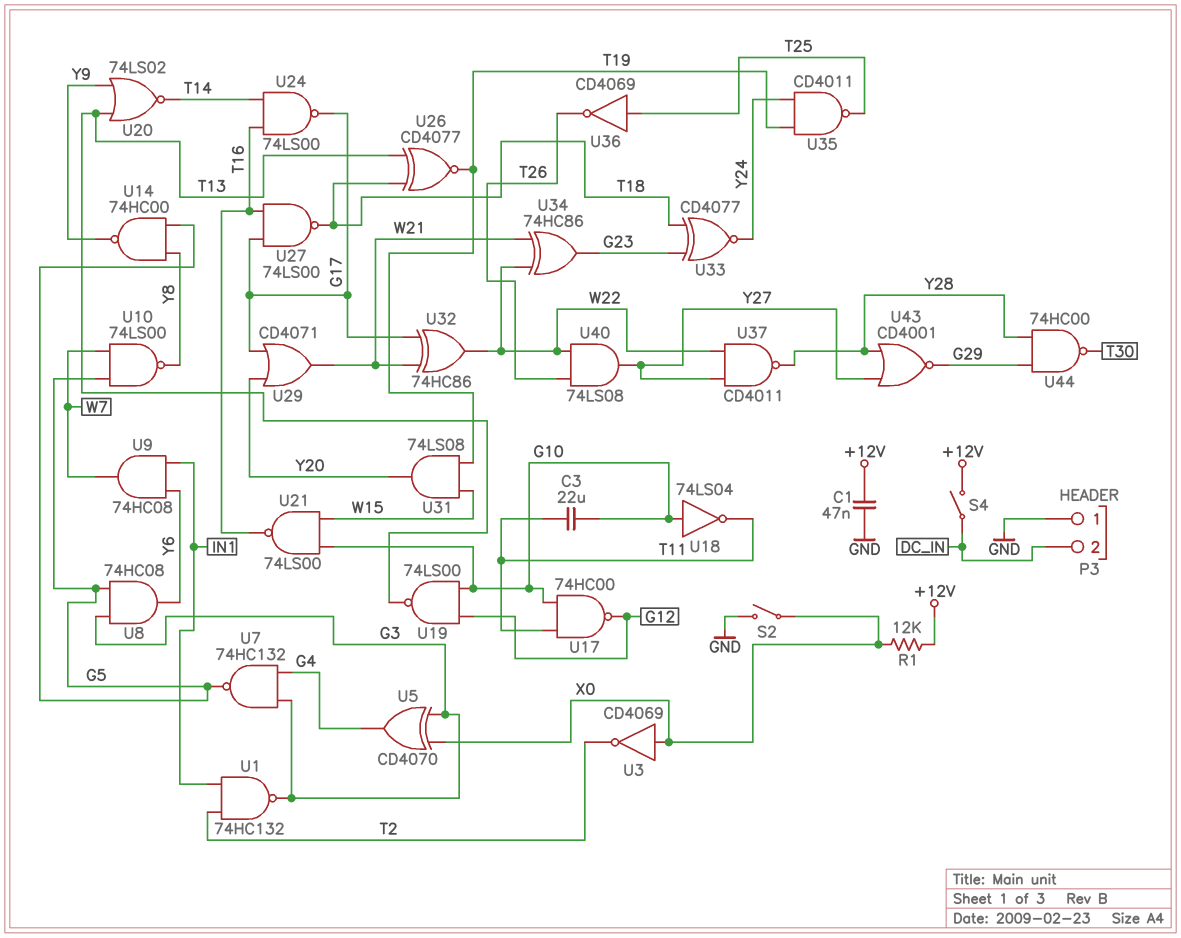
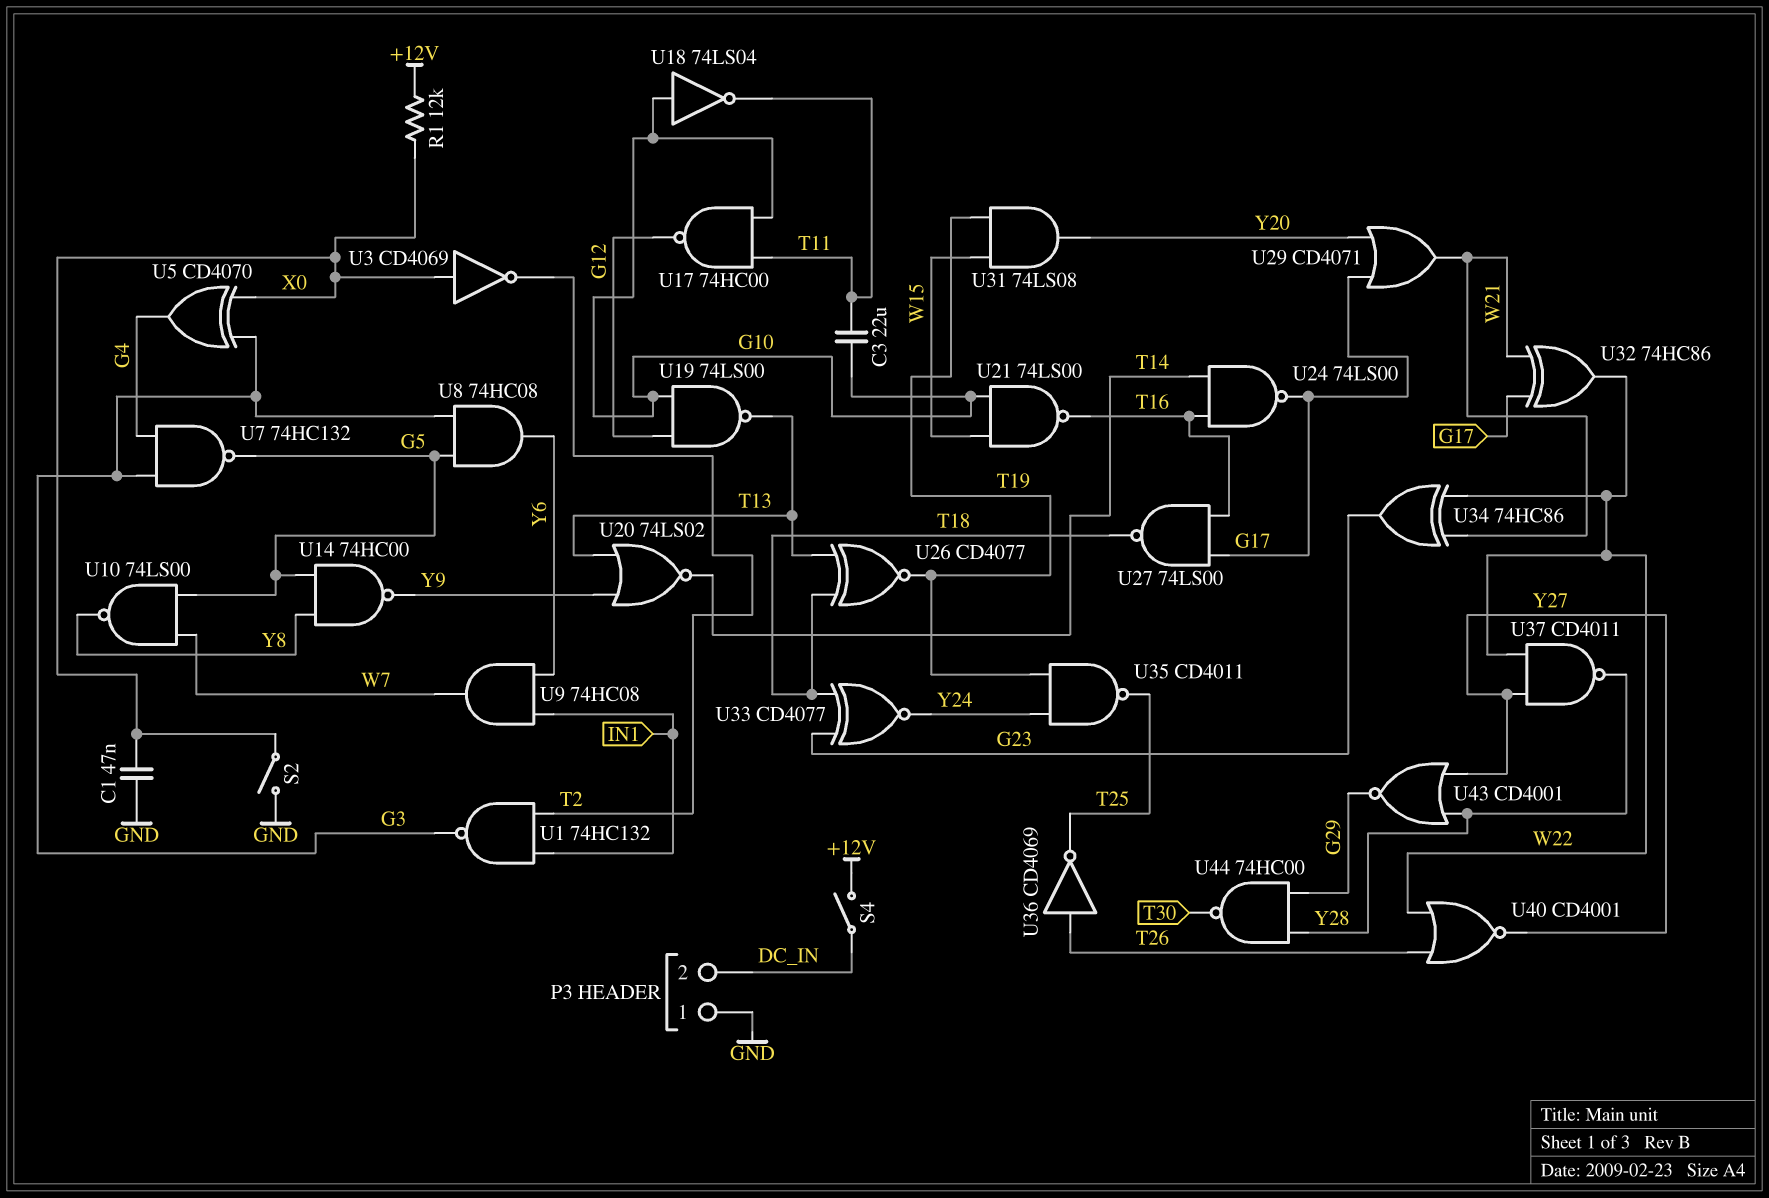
C1: 47nF (+12V, GND) -> 47nF (GND, X0)
U36: NOT CD4069 (in T25, out T26) -> NOT CD4069 (in T26, out T25)
U40: AND 74LS08 (in T26, in W22, out Y27) -> NOR CD4001 (in T26, in W22, out Y27)

